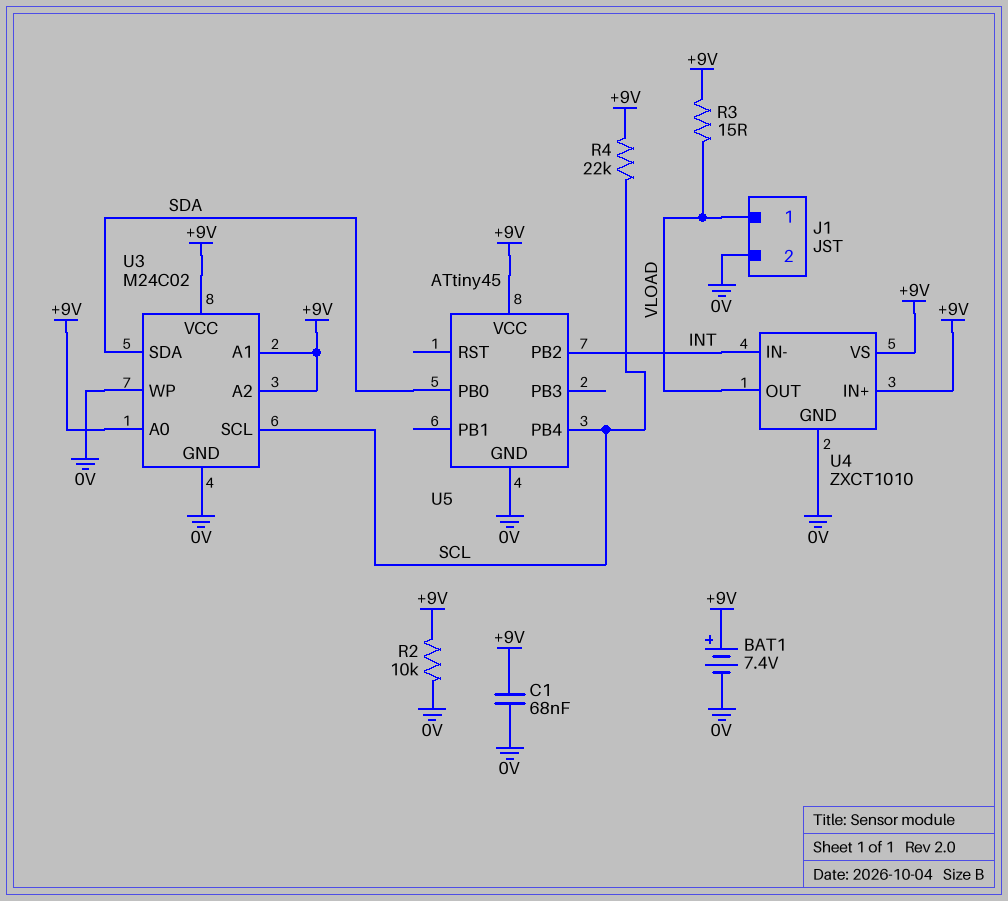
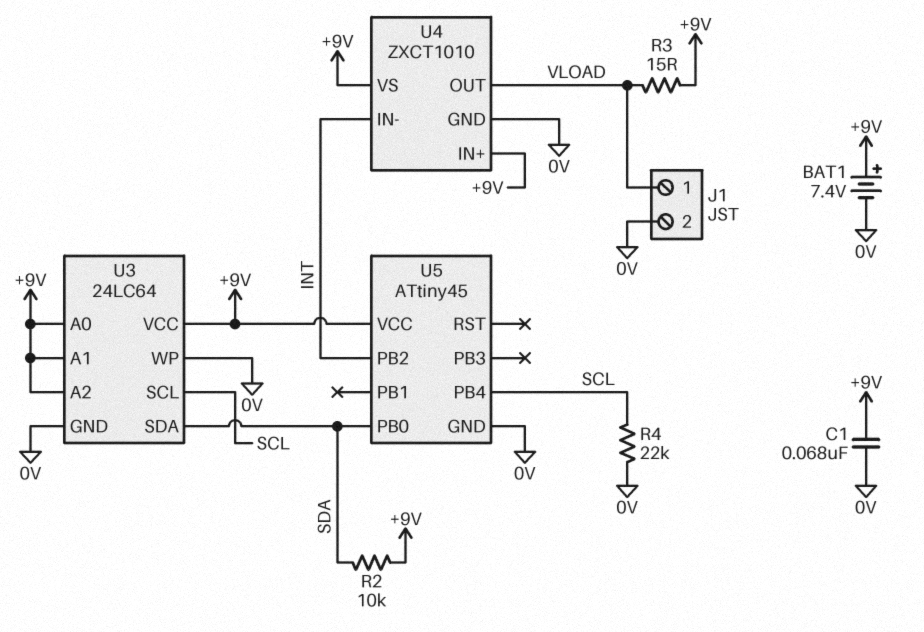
R2: 10k (+9V, 0V) -> 10k (+9V, SDA)
R4: 22k (+9V, SCL) -> 22k (0V, SCL)
U3: M24C02 -> 24LC64

